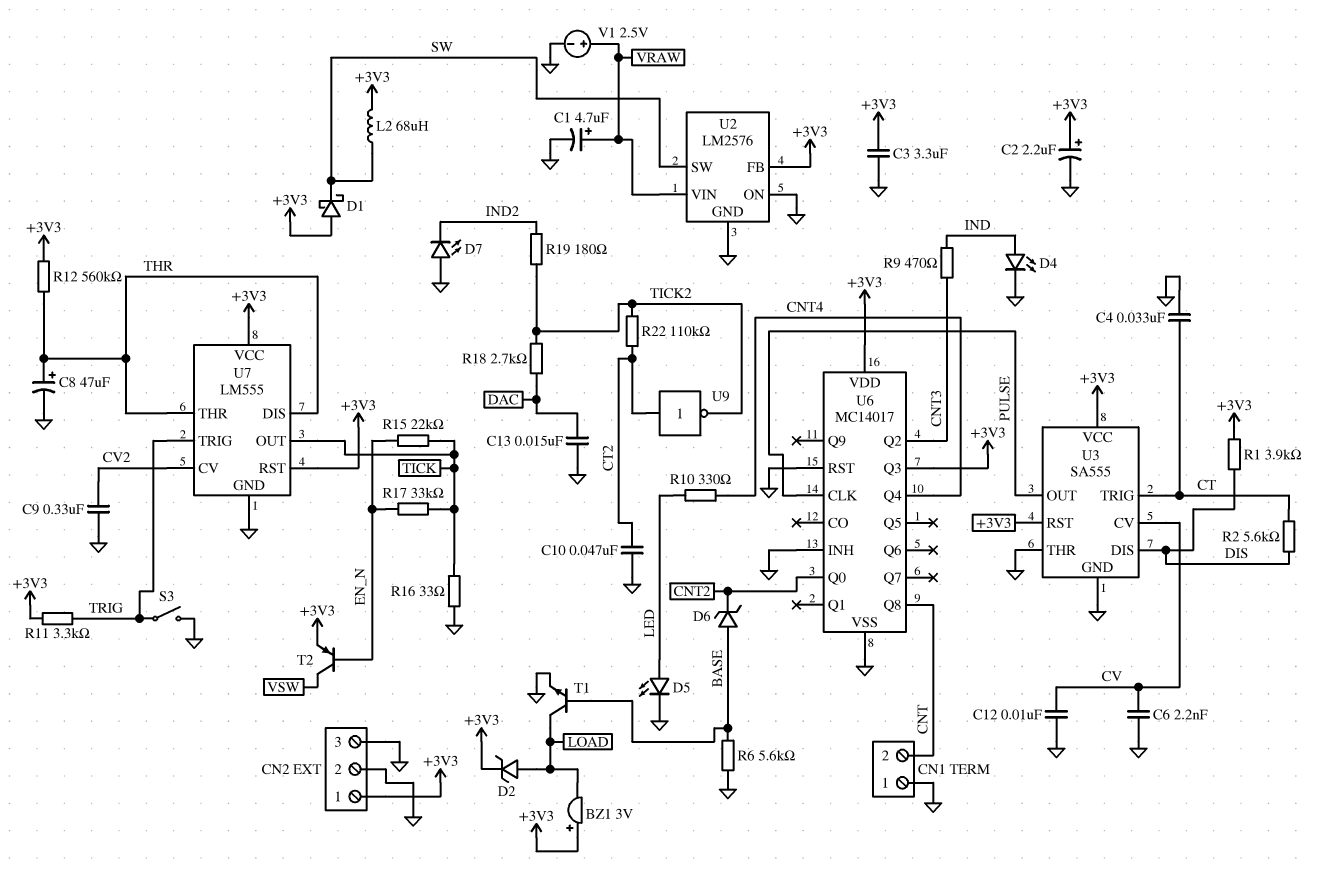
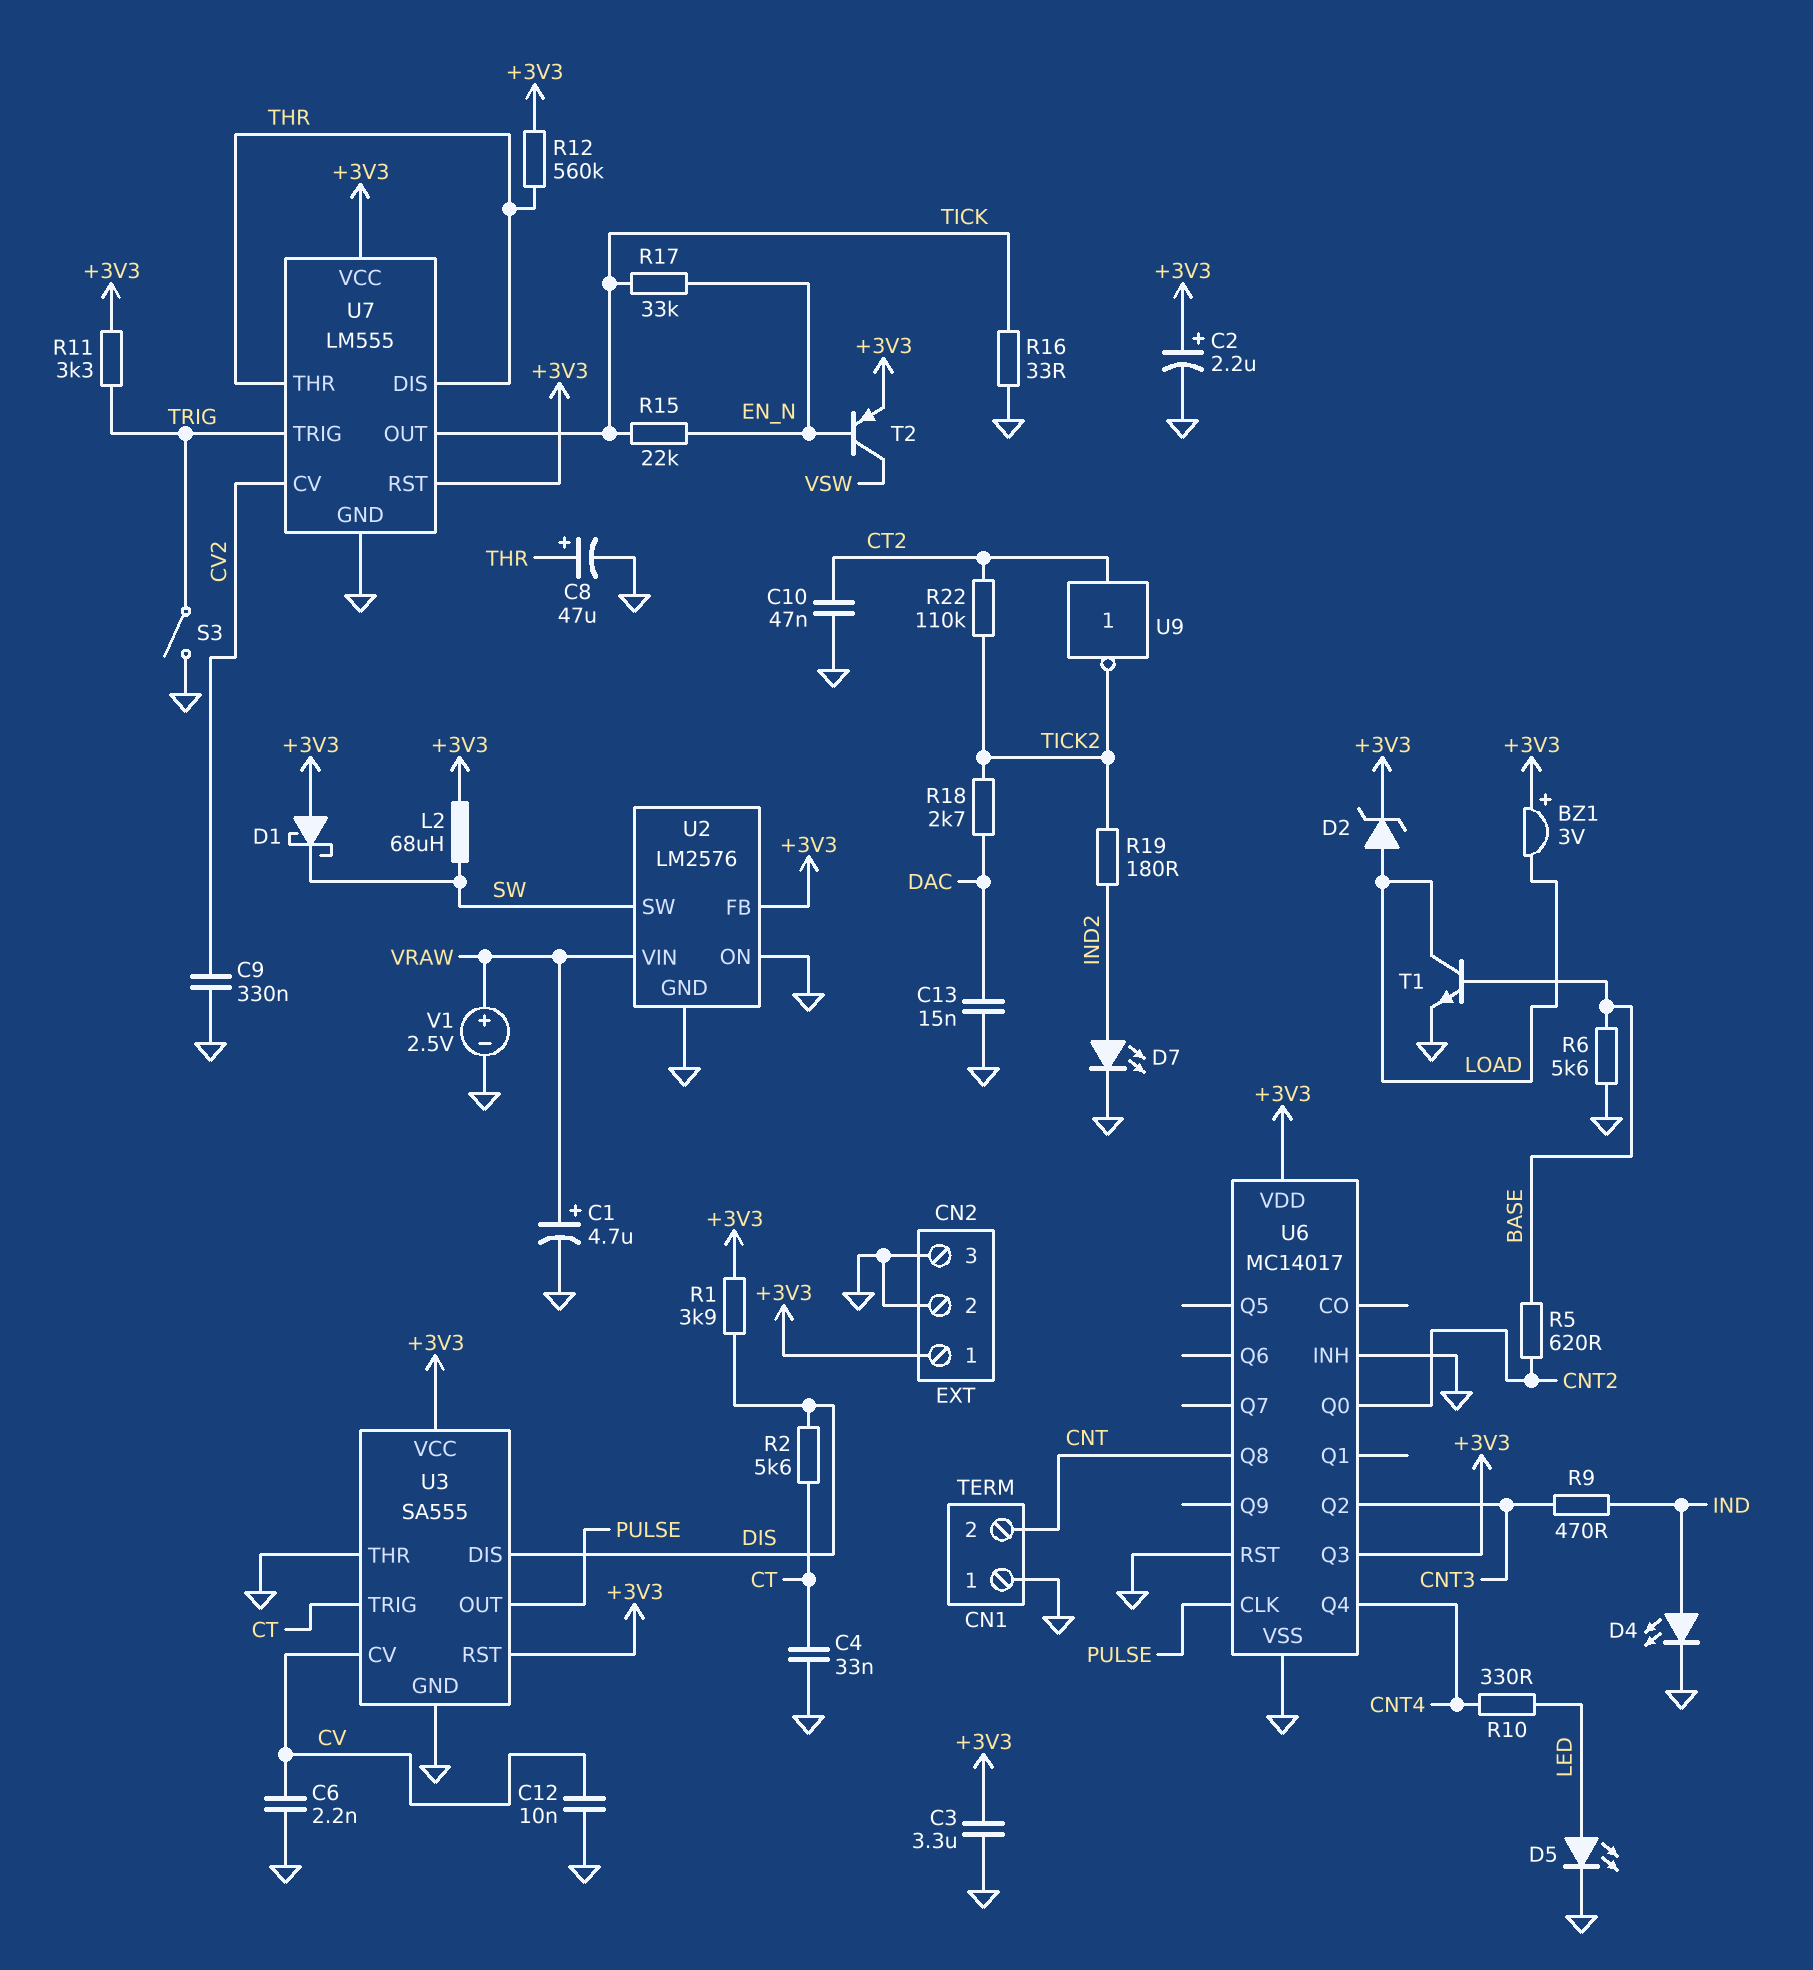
D6: zener (A BASE, K CNT2) -> none
D7: LED (A GND, K IND2) -> LED (A IND2, K GND)
R5: none -> 620 (BASE, CNT2)

